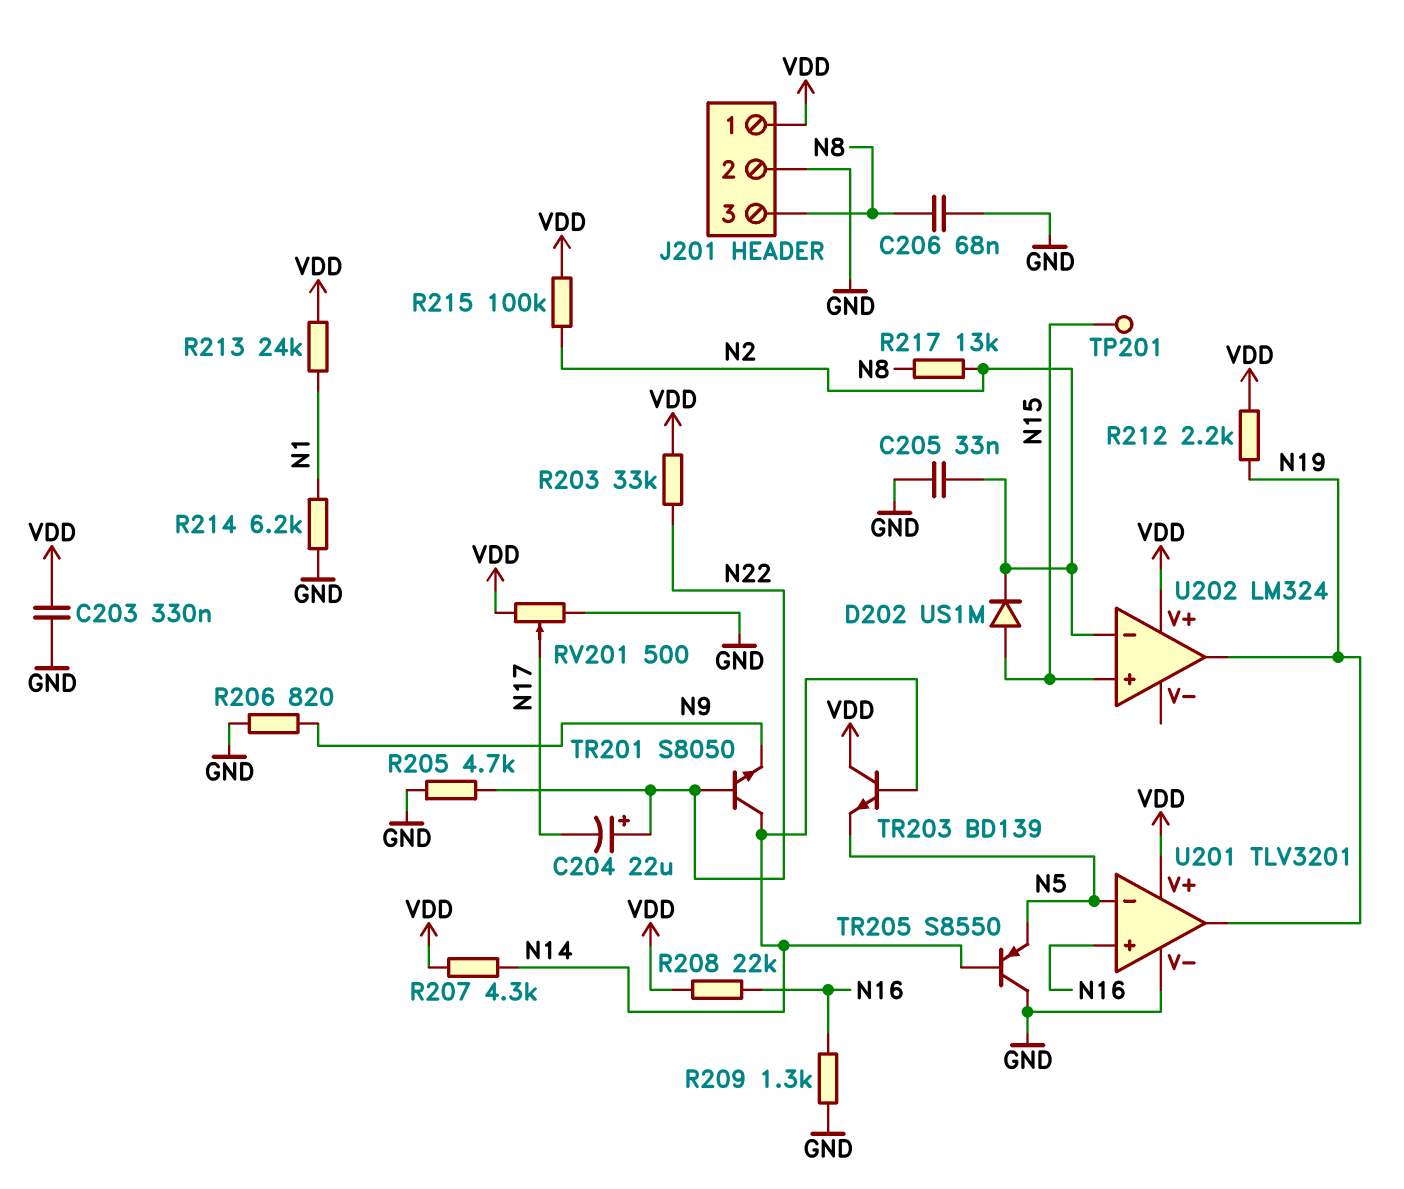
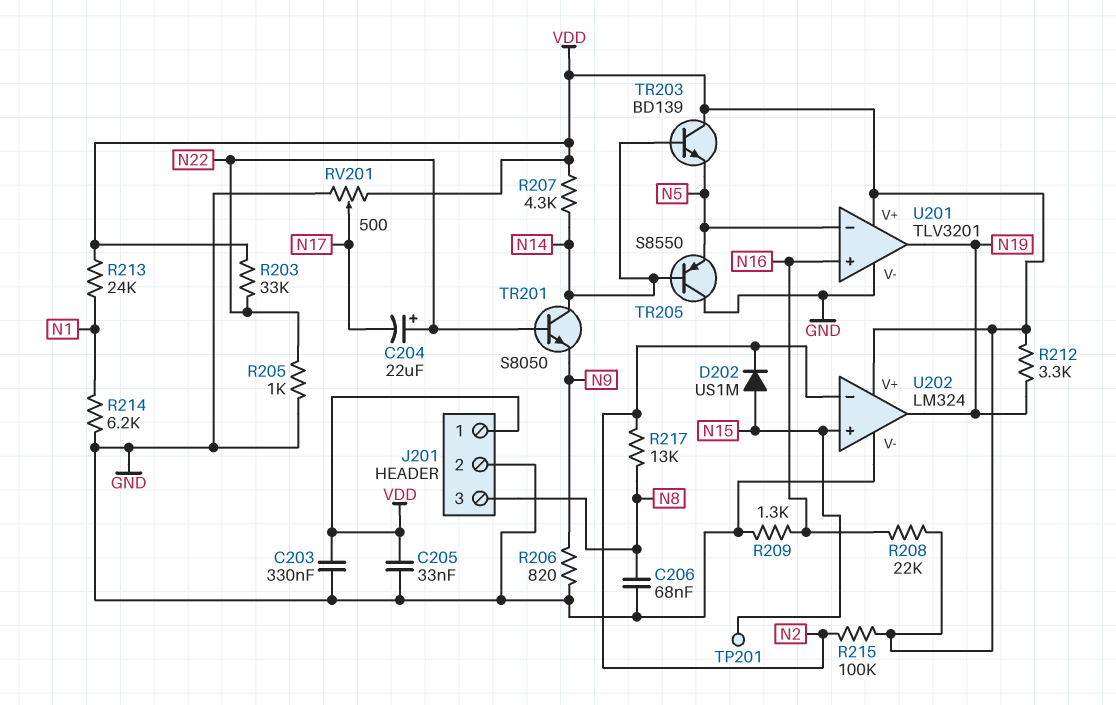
C205: 33nF (GND, N2) -> 33nF (GND, VDD)
R205: 4.7k (GND, N22) -> 1k (GND, N22)
R212: 2.2k (N19, VDD) -> 3.3k (N19, VDD)
U202 pin V-: none -> GND

